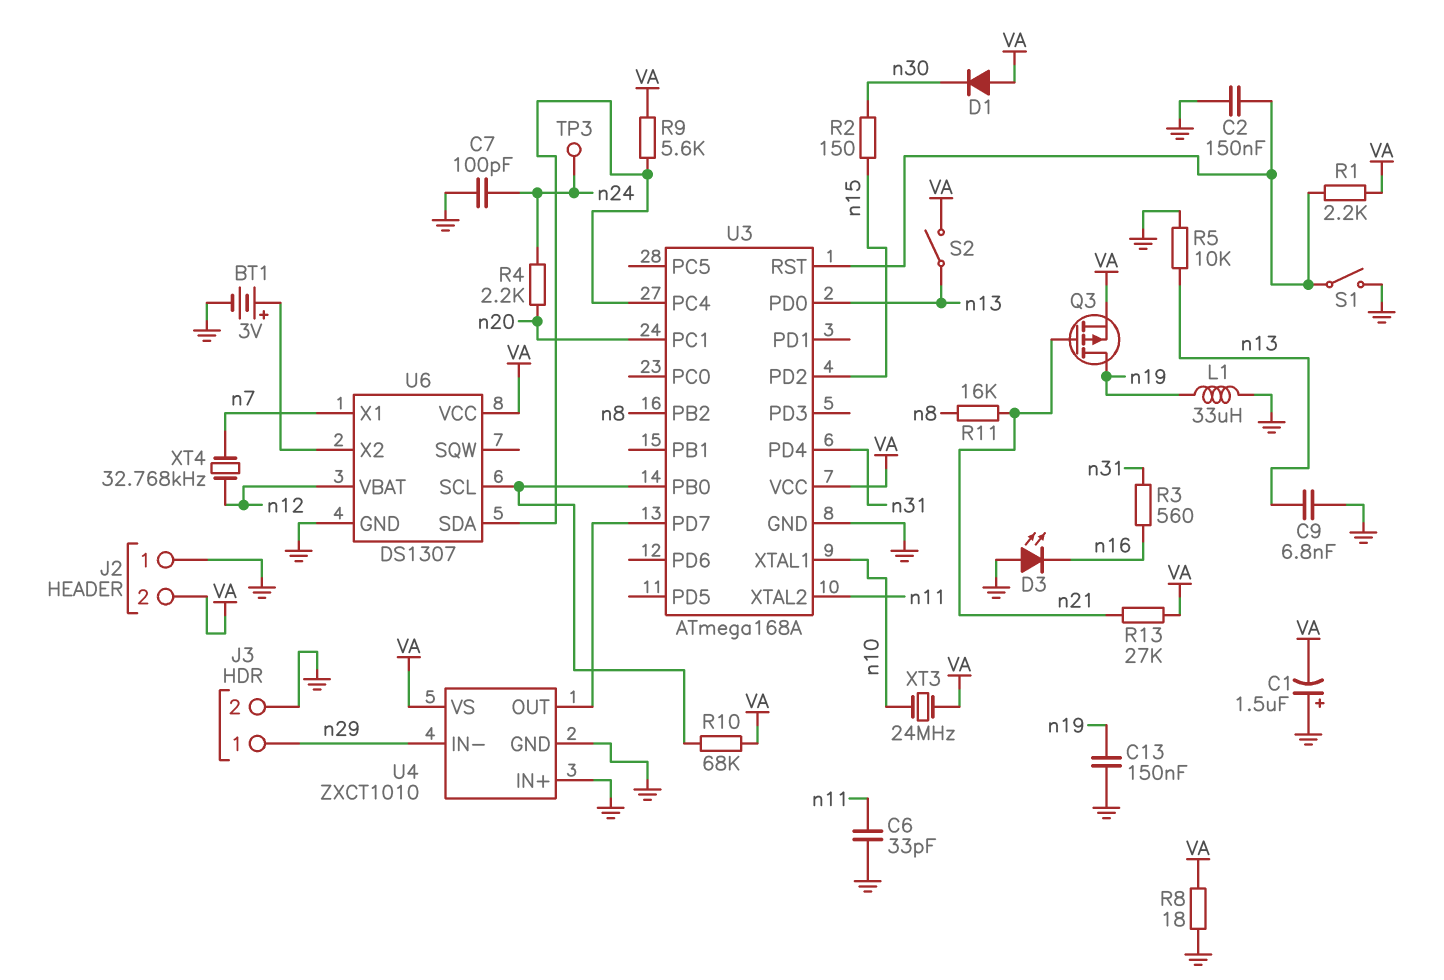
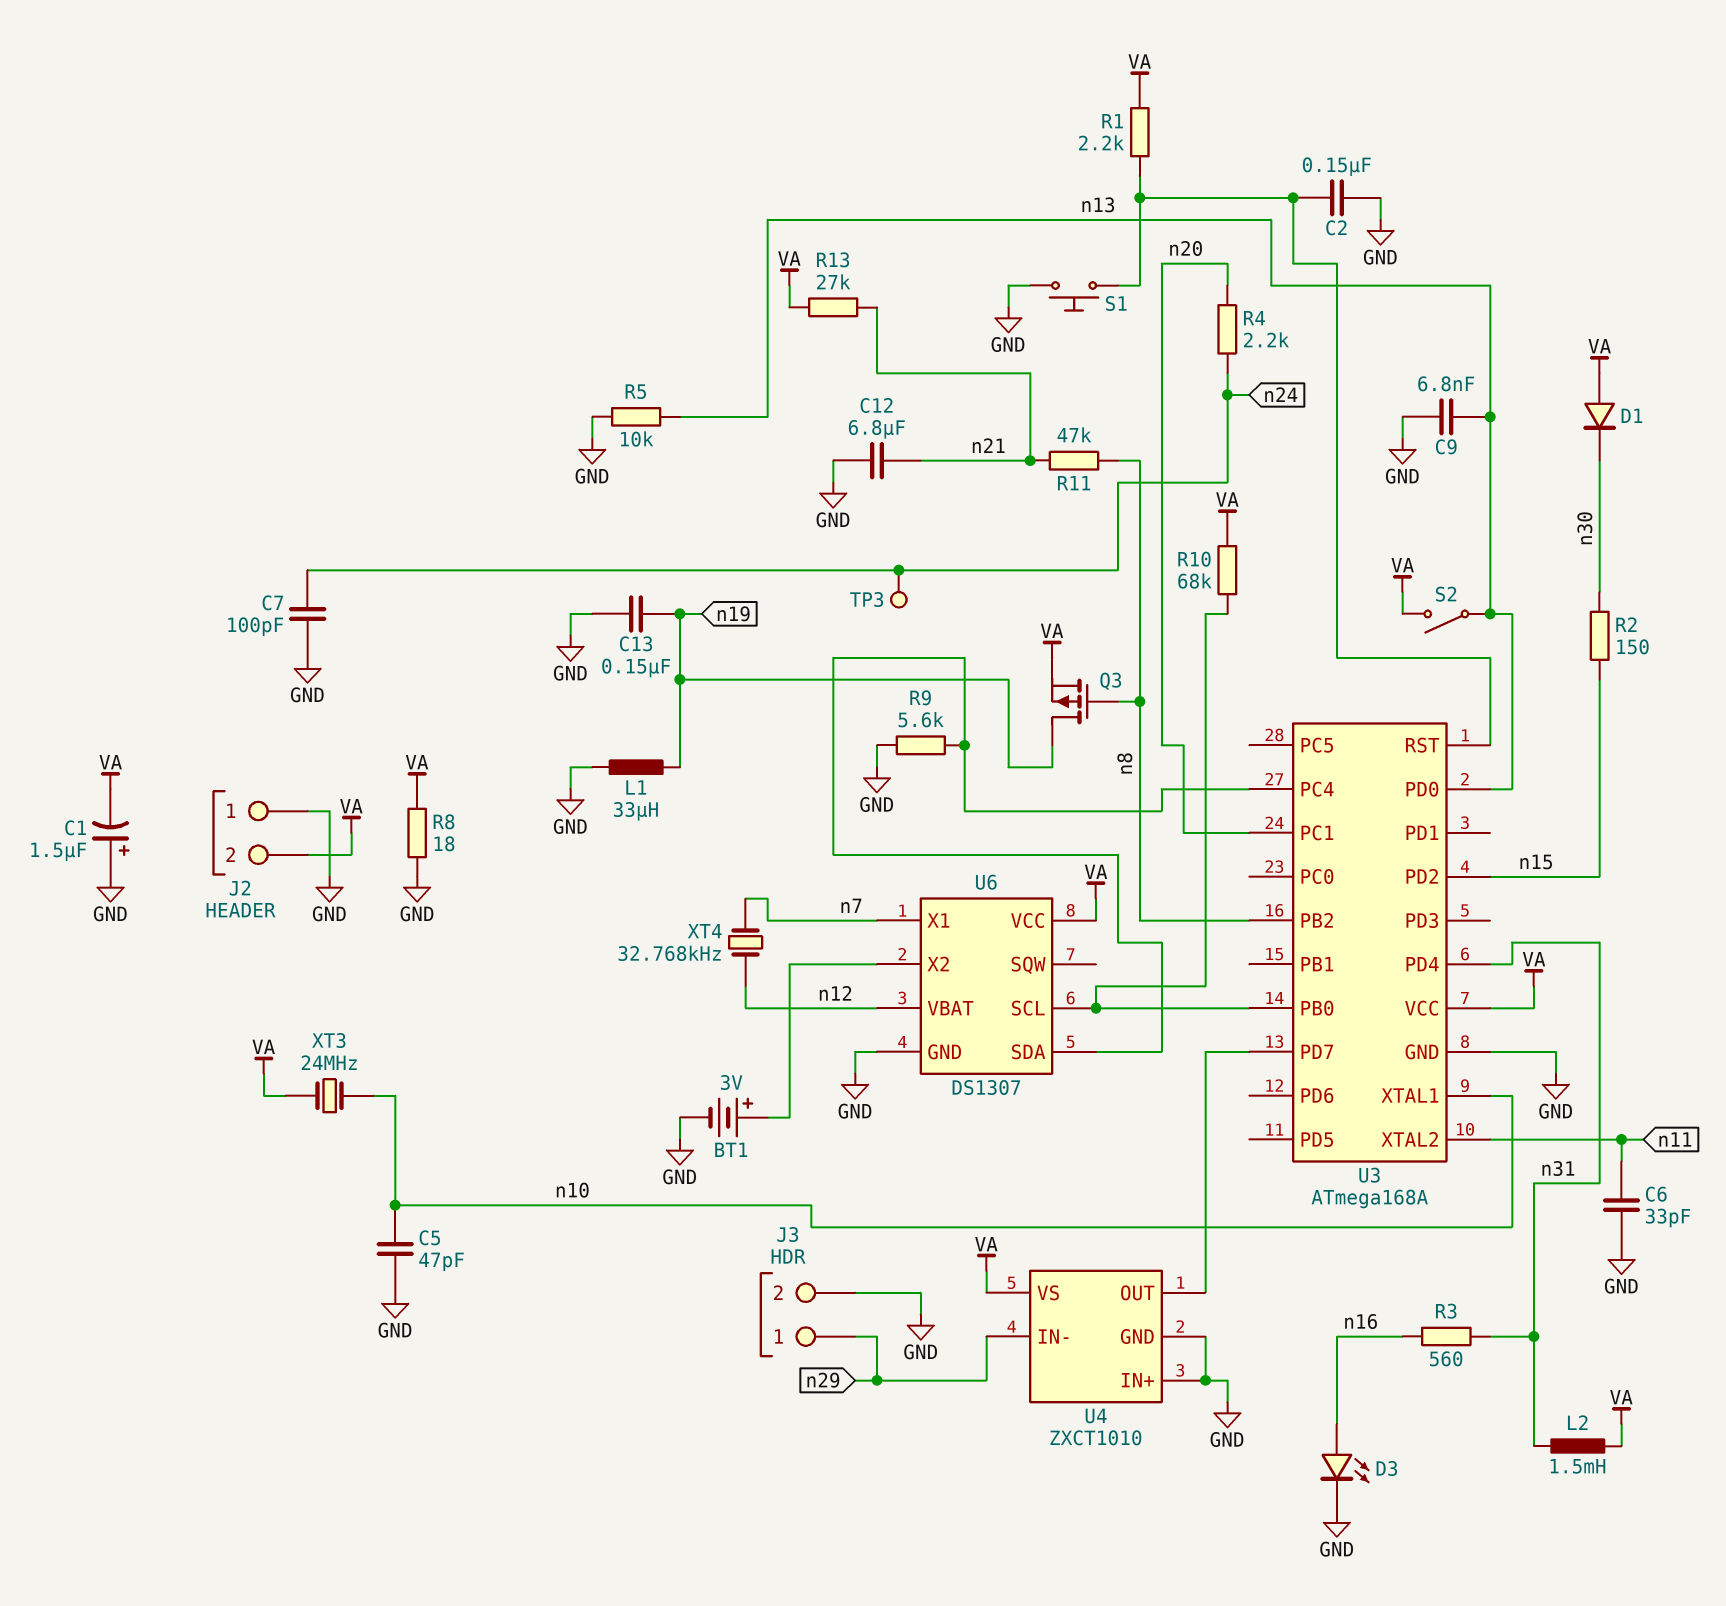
C5: none -> 47pF (GND, n10)
C12: none -> 6.8uF (GND, n21)
D3: LED (A GND, K n16) -> LED (A n16, K GND)
L2: none -> 1.5mH (VA, n31)
Q3: PMOS (G n21, D n19, S VA) -> PMOS (G n8, D n19, S VA)
R9: 5.6k (U3/PC4, VA) -> 5.6k (GND, U3/PC4)
R11: 16k (n8, n21) -> 47k (n8, n21)
S1: switch (GND, U3/RST) -> button (GND, U3/RST)

